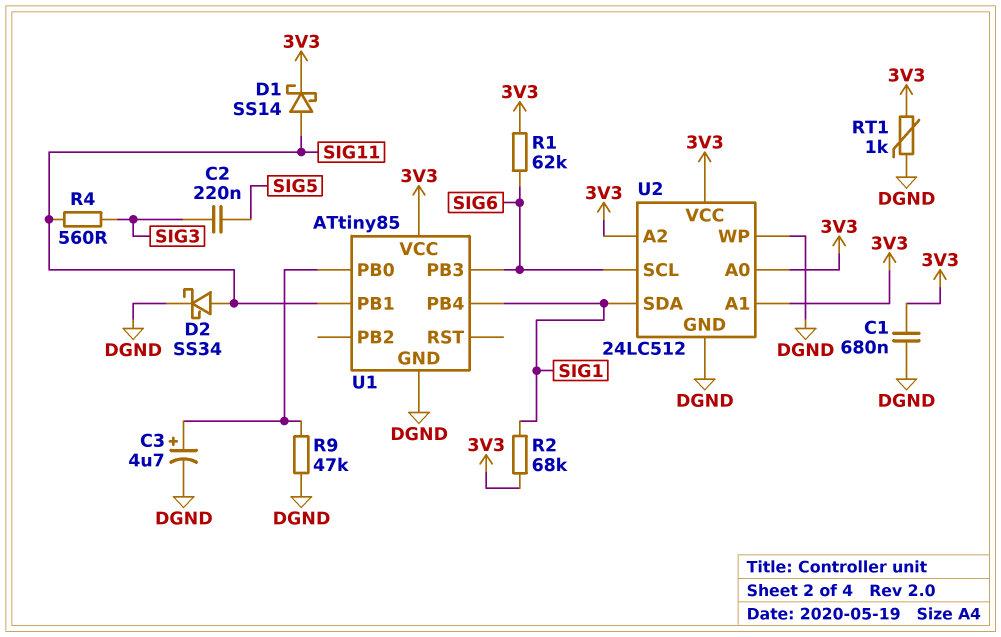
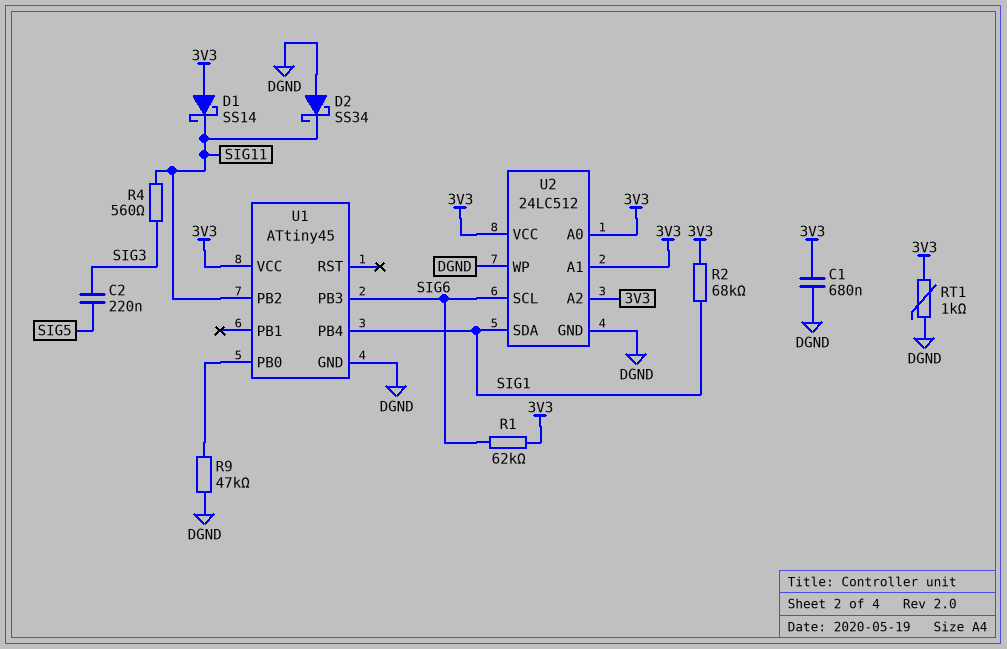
C3: 4.7uF (plus U1/PB0, minus DGND) -> none
D1: schottky SS14 (A SIG11, K 3V3) -> schottky SS14 (A 3V3, K SIG11)
D2: schottky SS34 (A SIG11, K DGND) -> schottky SS34 (A DGND, K SIG11)
U1: ATtiny85 -> ATtiny45
U1 pin PB1: SIG11 -> none
U1 pin PB2: none -> SIG11

